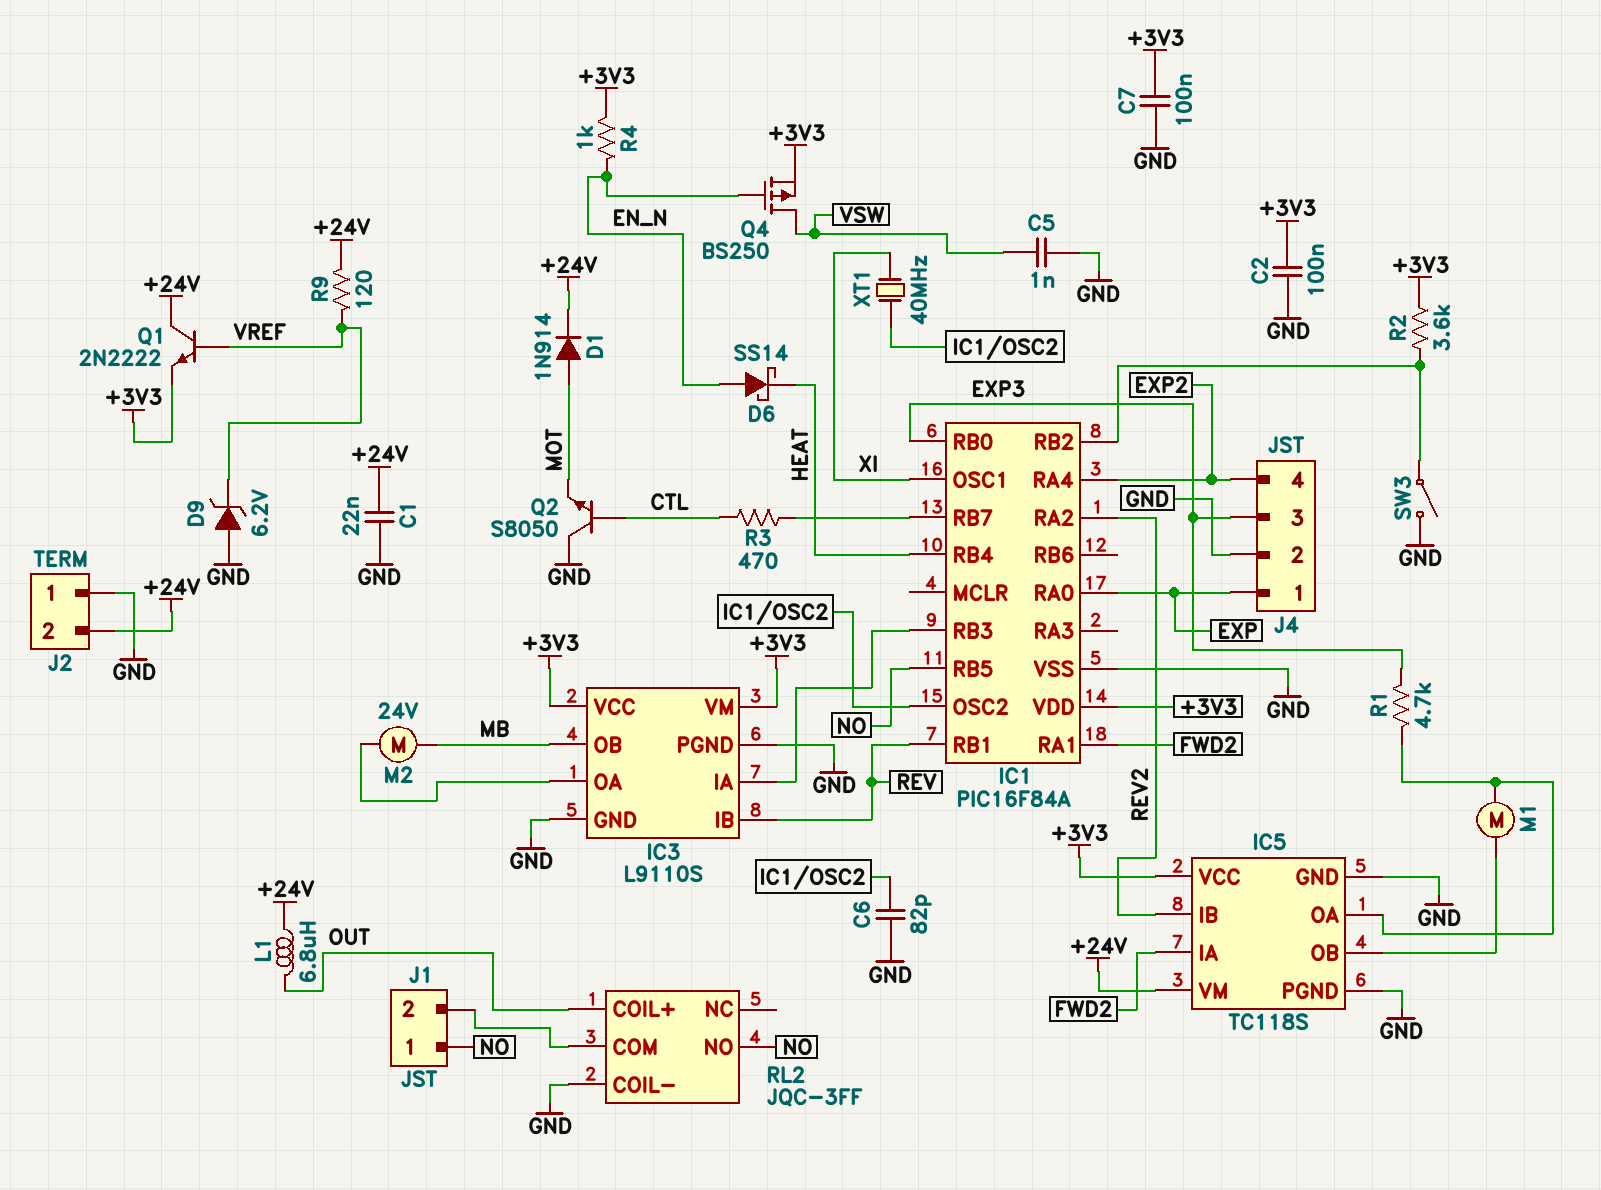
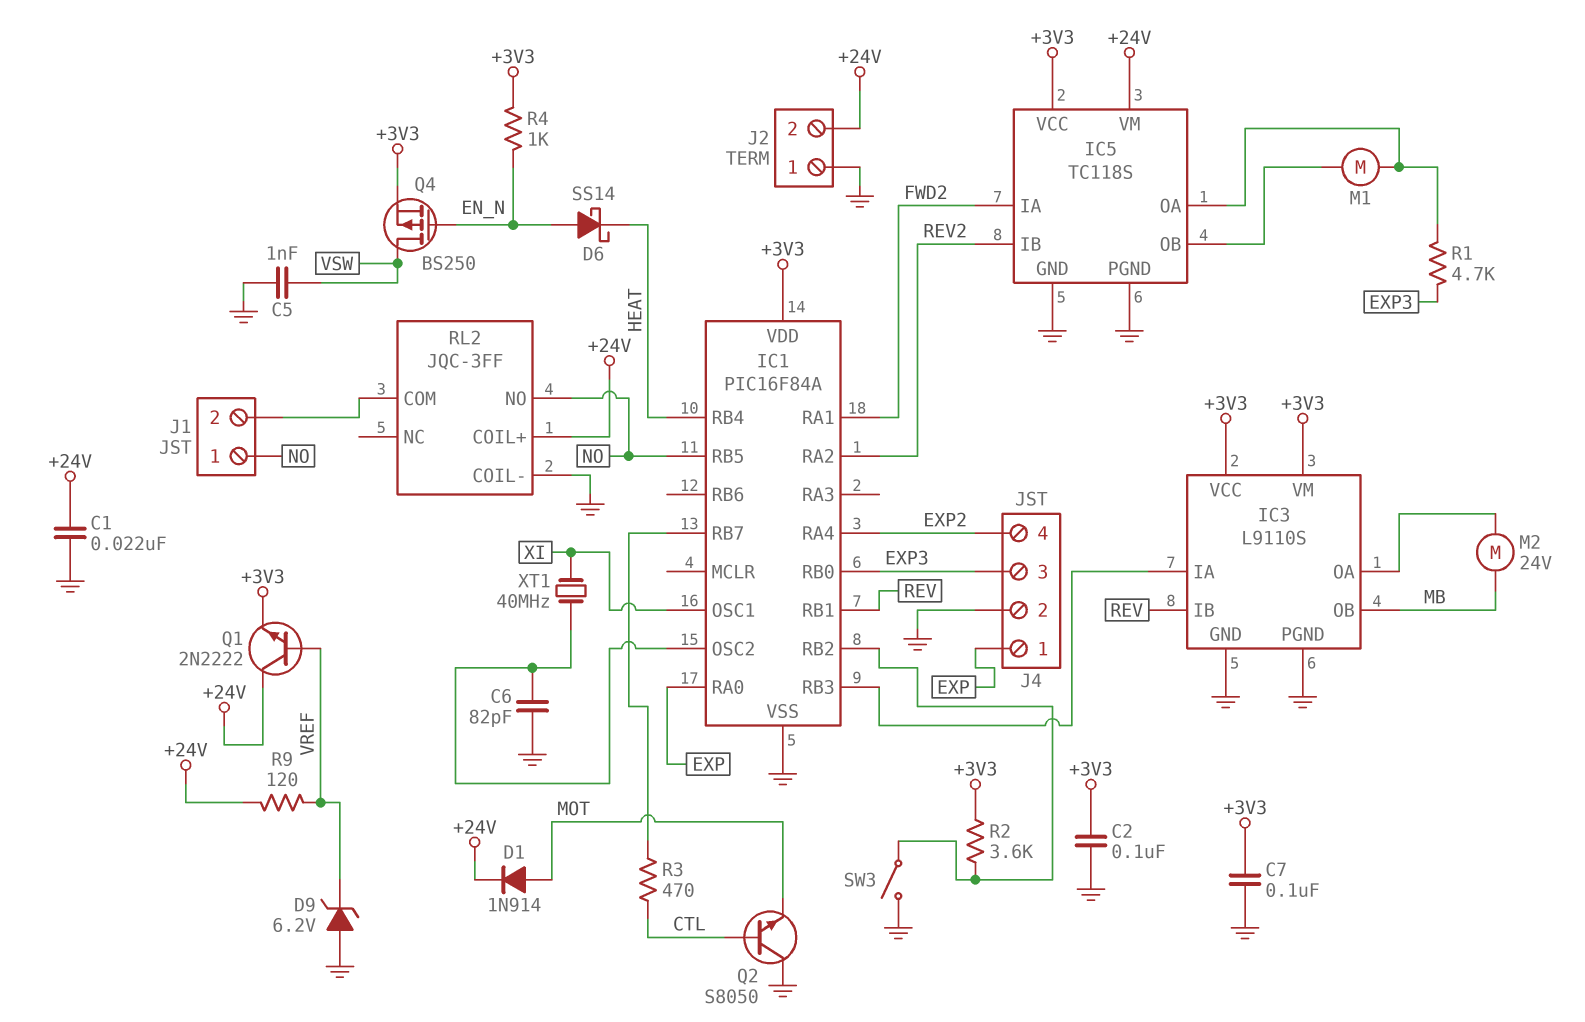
L1: 6.8uH (+24V, OUT) -> none
RL2 pin COIL+: OUT -> +24V

